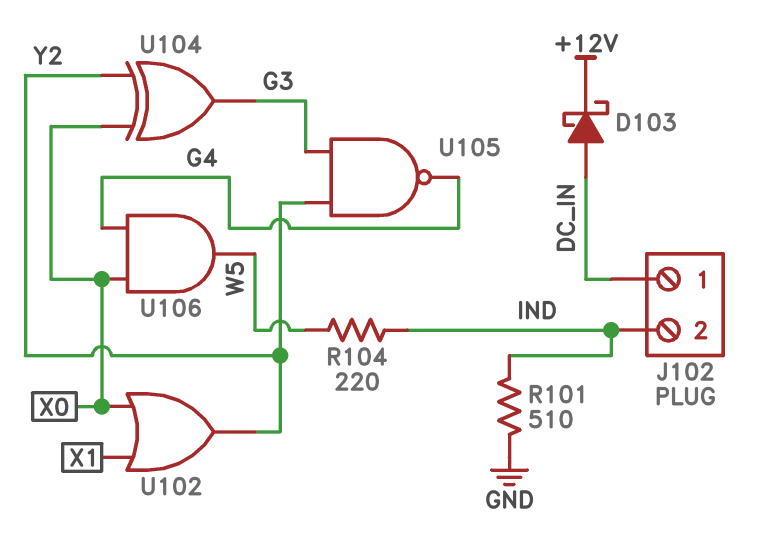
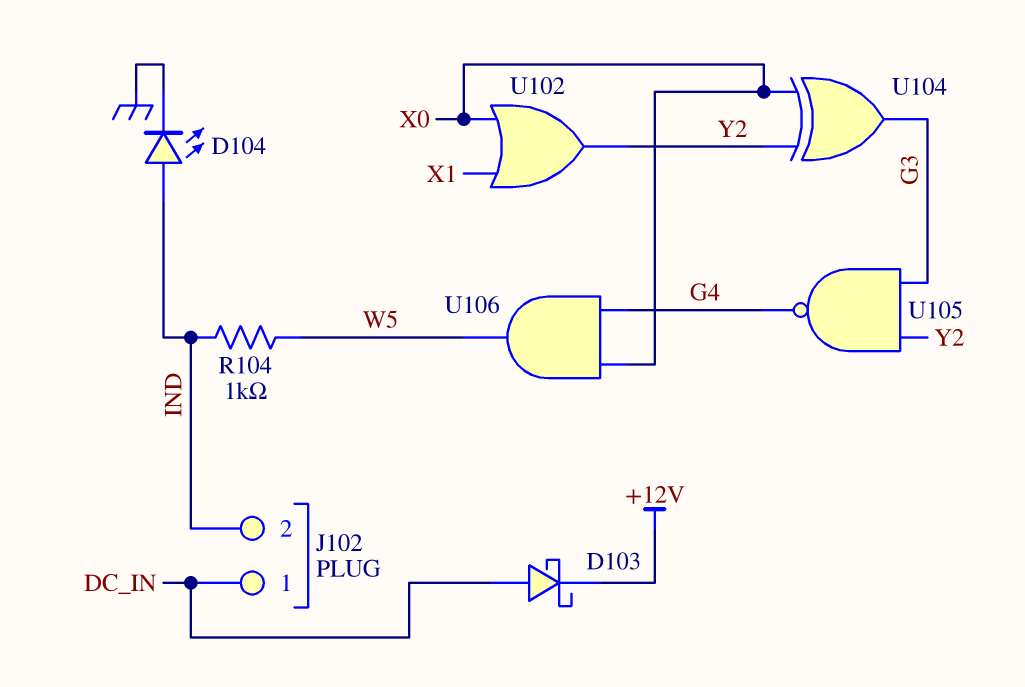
D104: none -> LED (A IND, K GND)
R101: 510 (GND, IND) -> none
R104: 220 (IND, W5) -> 1k (IND, W5)

